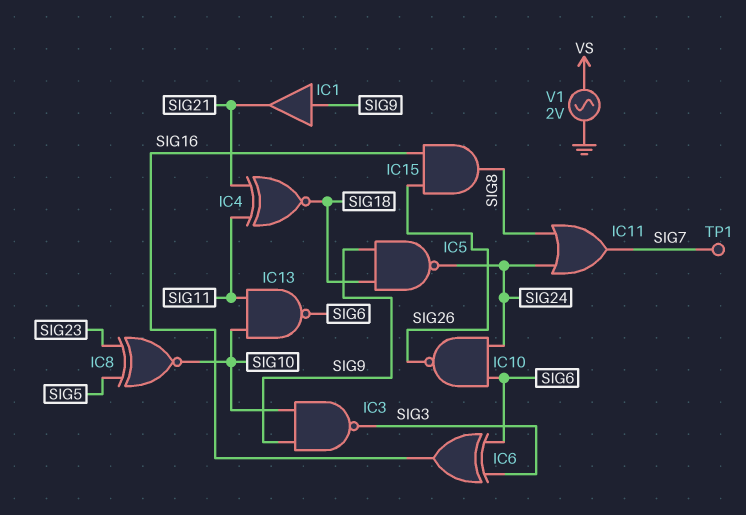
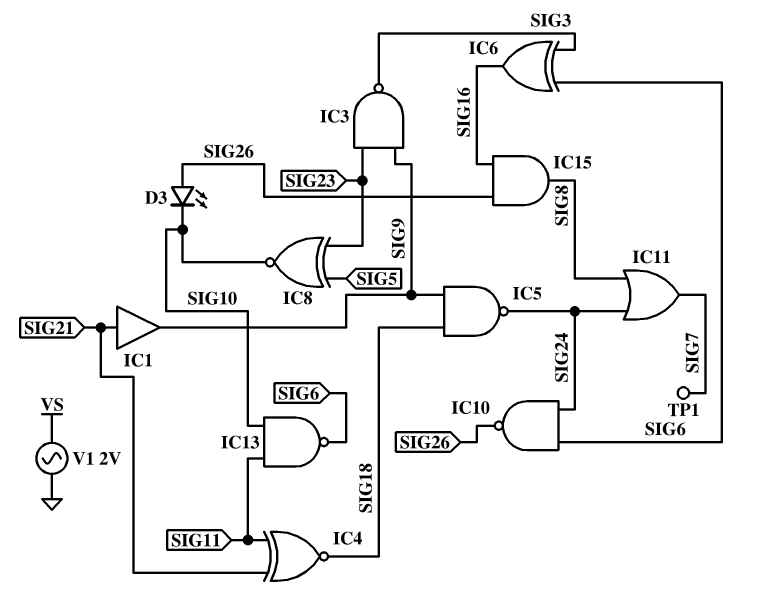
D3: none -> LED (A SIG26, K SIG10)
IC1: buffer (in SIG9, out SIG21) -> buffer (in SIG21, out SIG9)
IC3: NAND (in SIG9, in SIG10, out SIG3) -> NAND (in SIG9, in SIG23, out SIG3)

